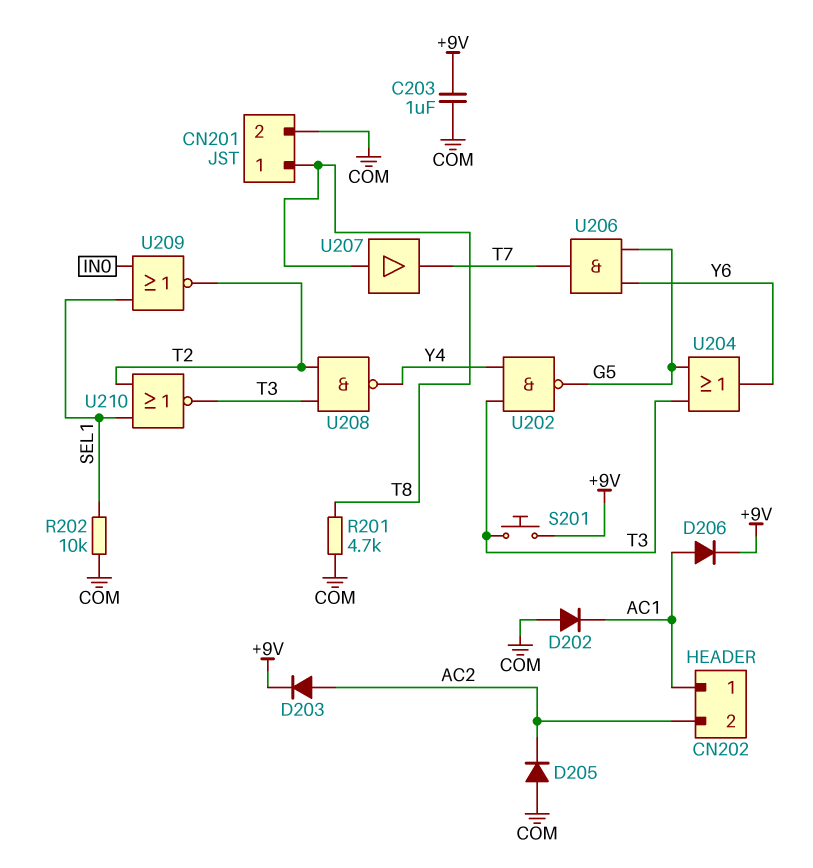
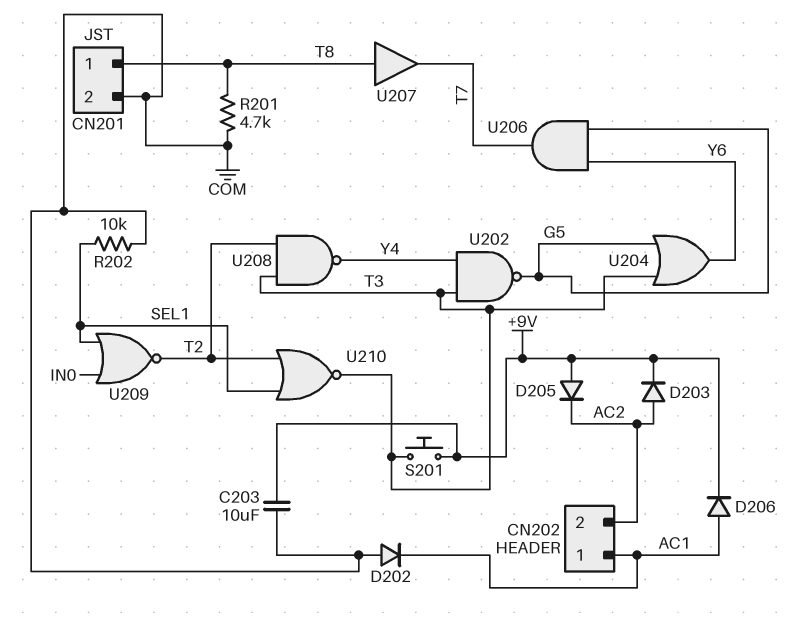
C203: 1uF (+9V, COM) -> 10uF (+9V, COM)
D205: diode (A COM, K AC2) -> diode (A +9V, K AC2)

